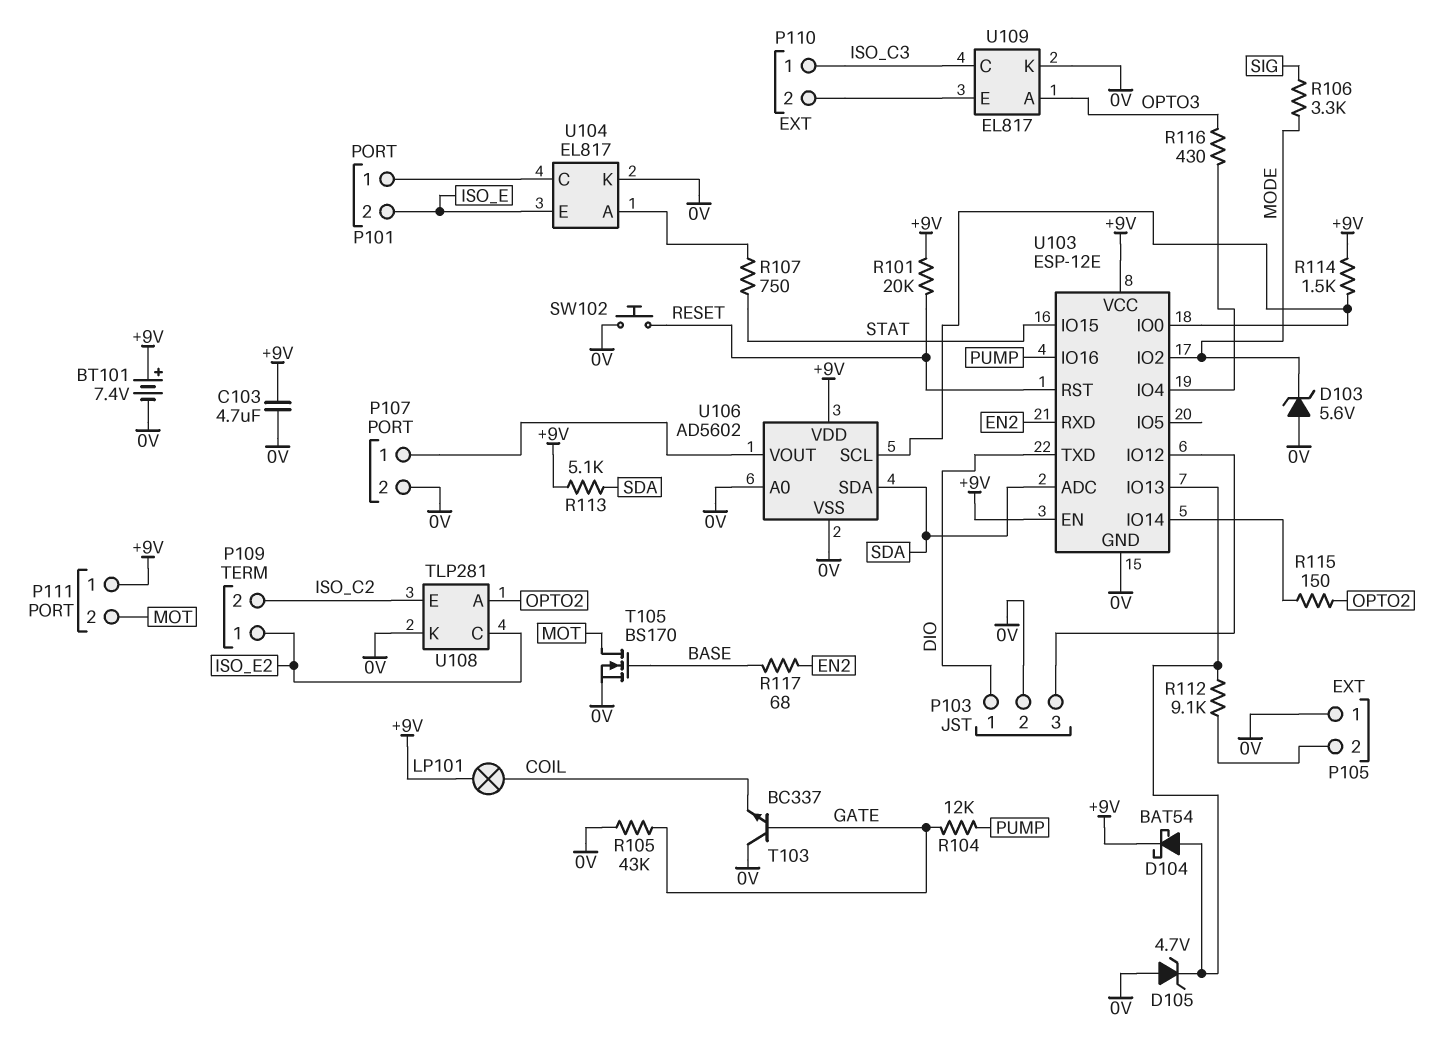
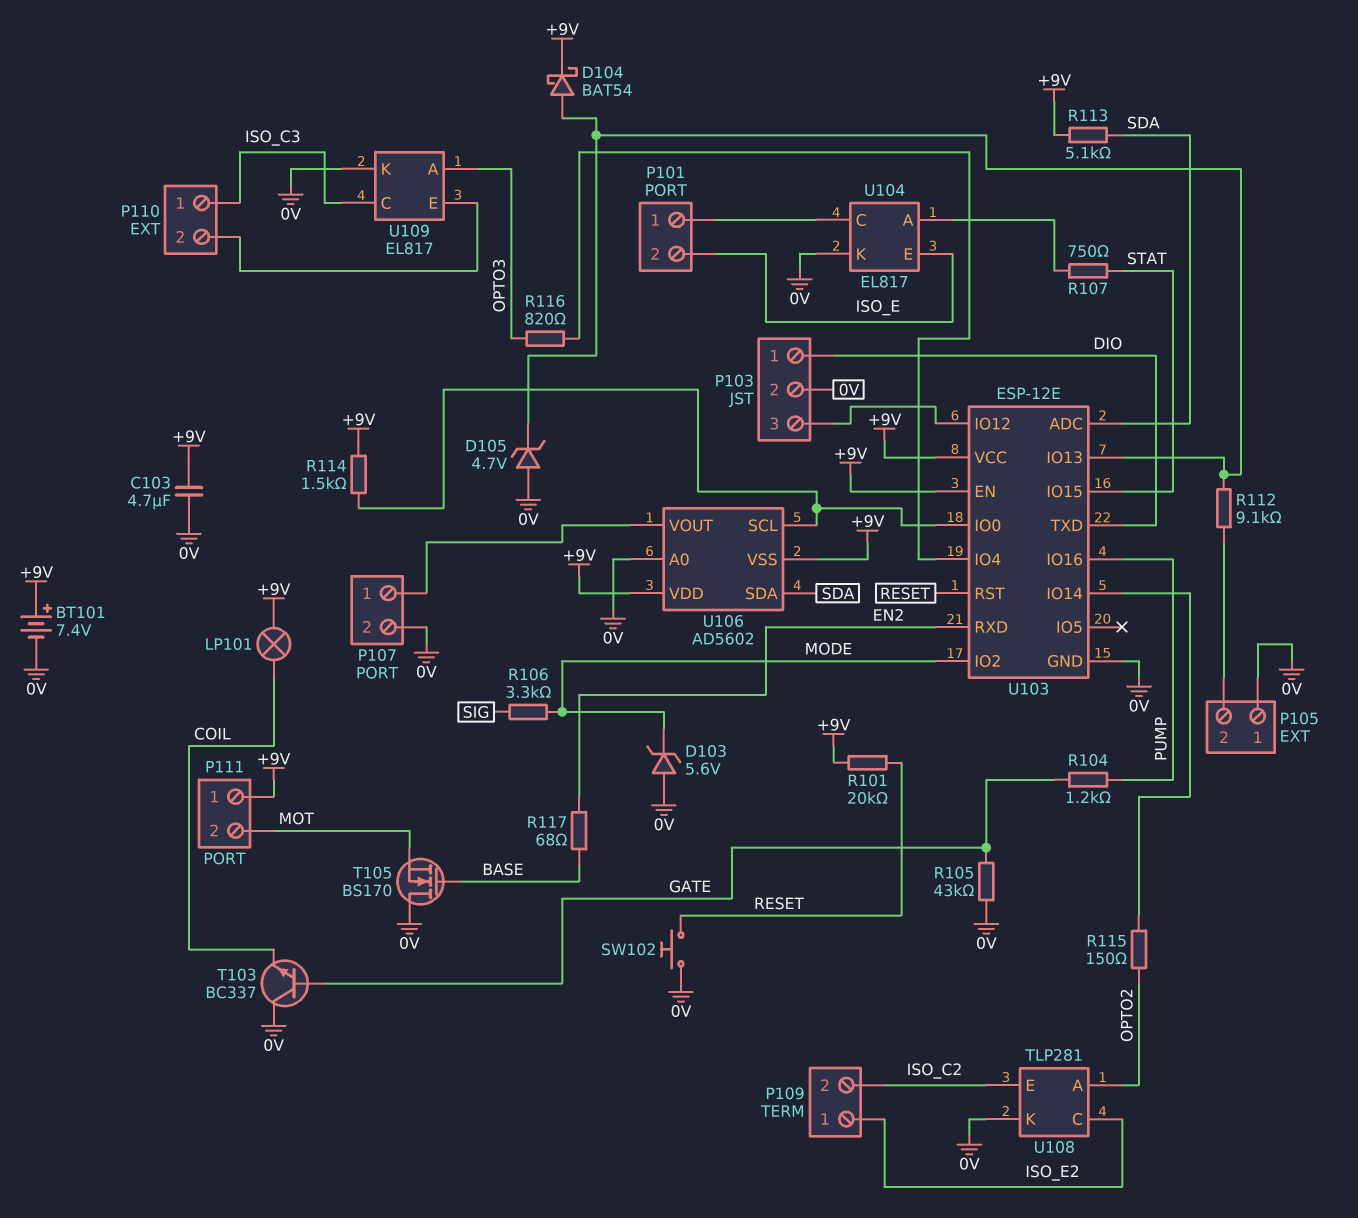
R104: 12k (GATE, PUMP) -> 1.2k (GATE, PUMP)
R116: 430 (OPTO3, U103/IO4) -> 820 (OPTO3, U103/IO4)
T105: NMOS BS170 (G BASE, D MOT, S 0V) -> NMOS BS170 (G BASE, D 0V, S MOT)
U106 pin VSS: 0V -> +9V

